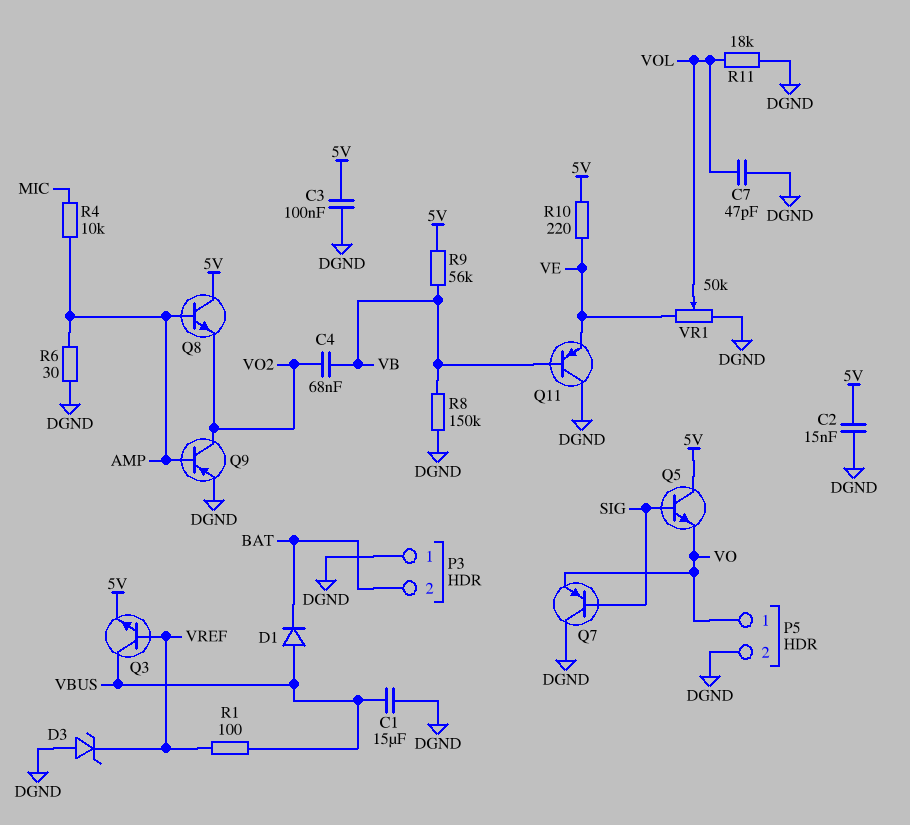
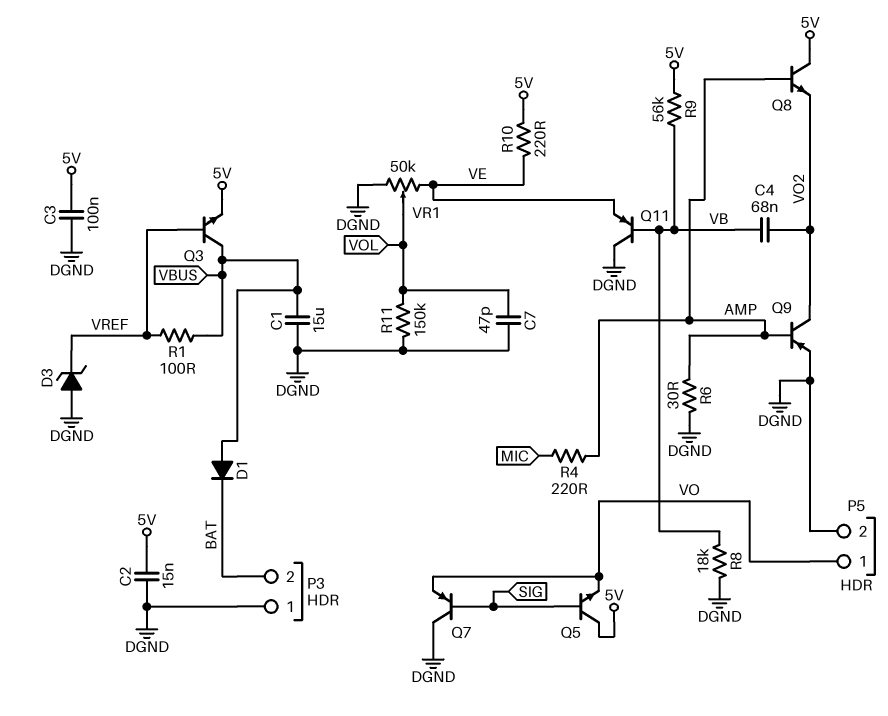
R4: 10k (AMP, MIC) -> 220 (AMP, MIC)
R8: 150k (DGND, VB) -> 18k (DGND, VB)
R11: 18k (DGND, VOL) -> 150k (DGND, VOL)

